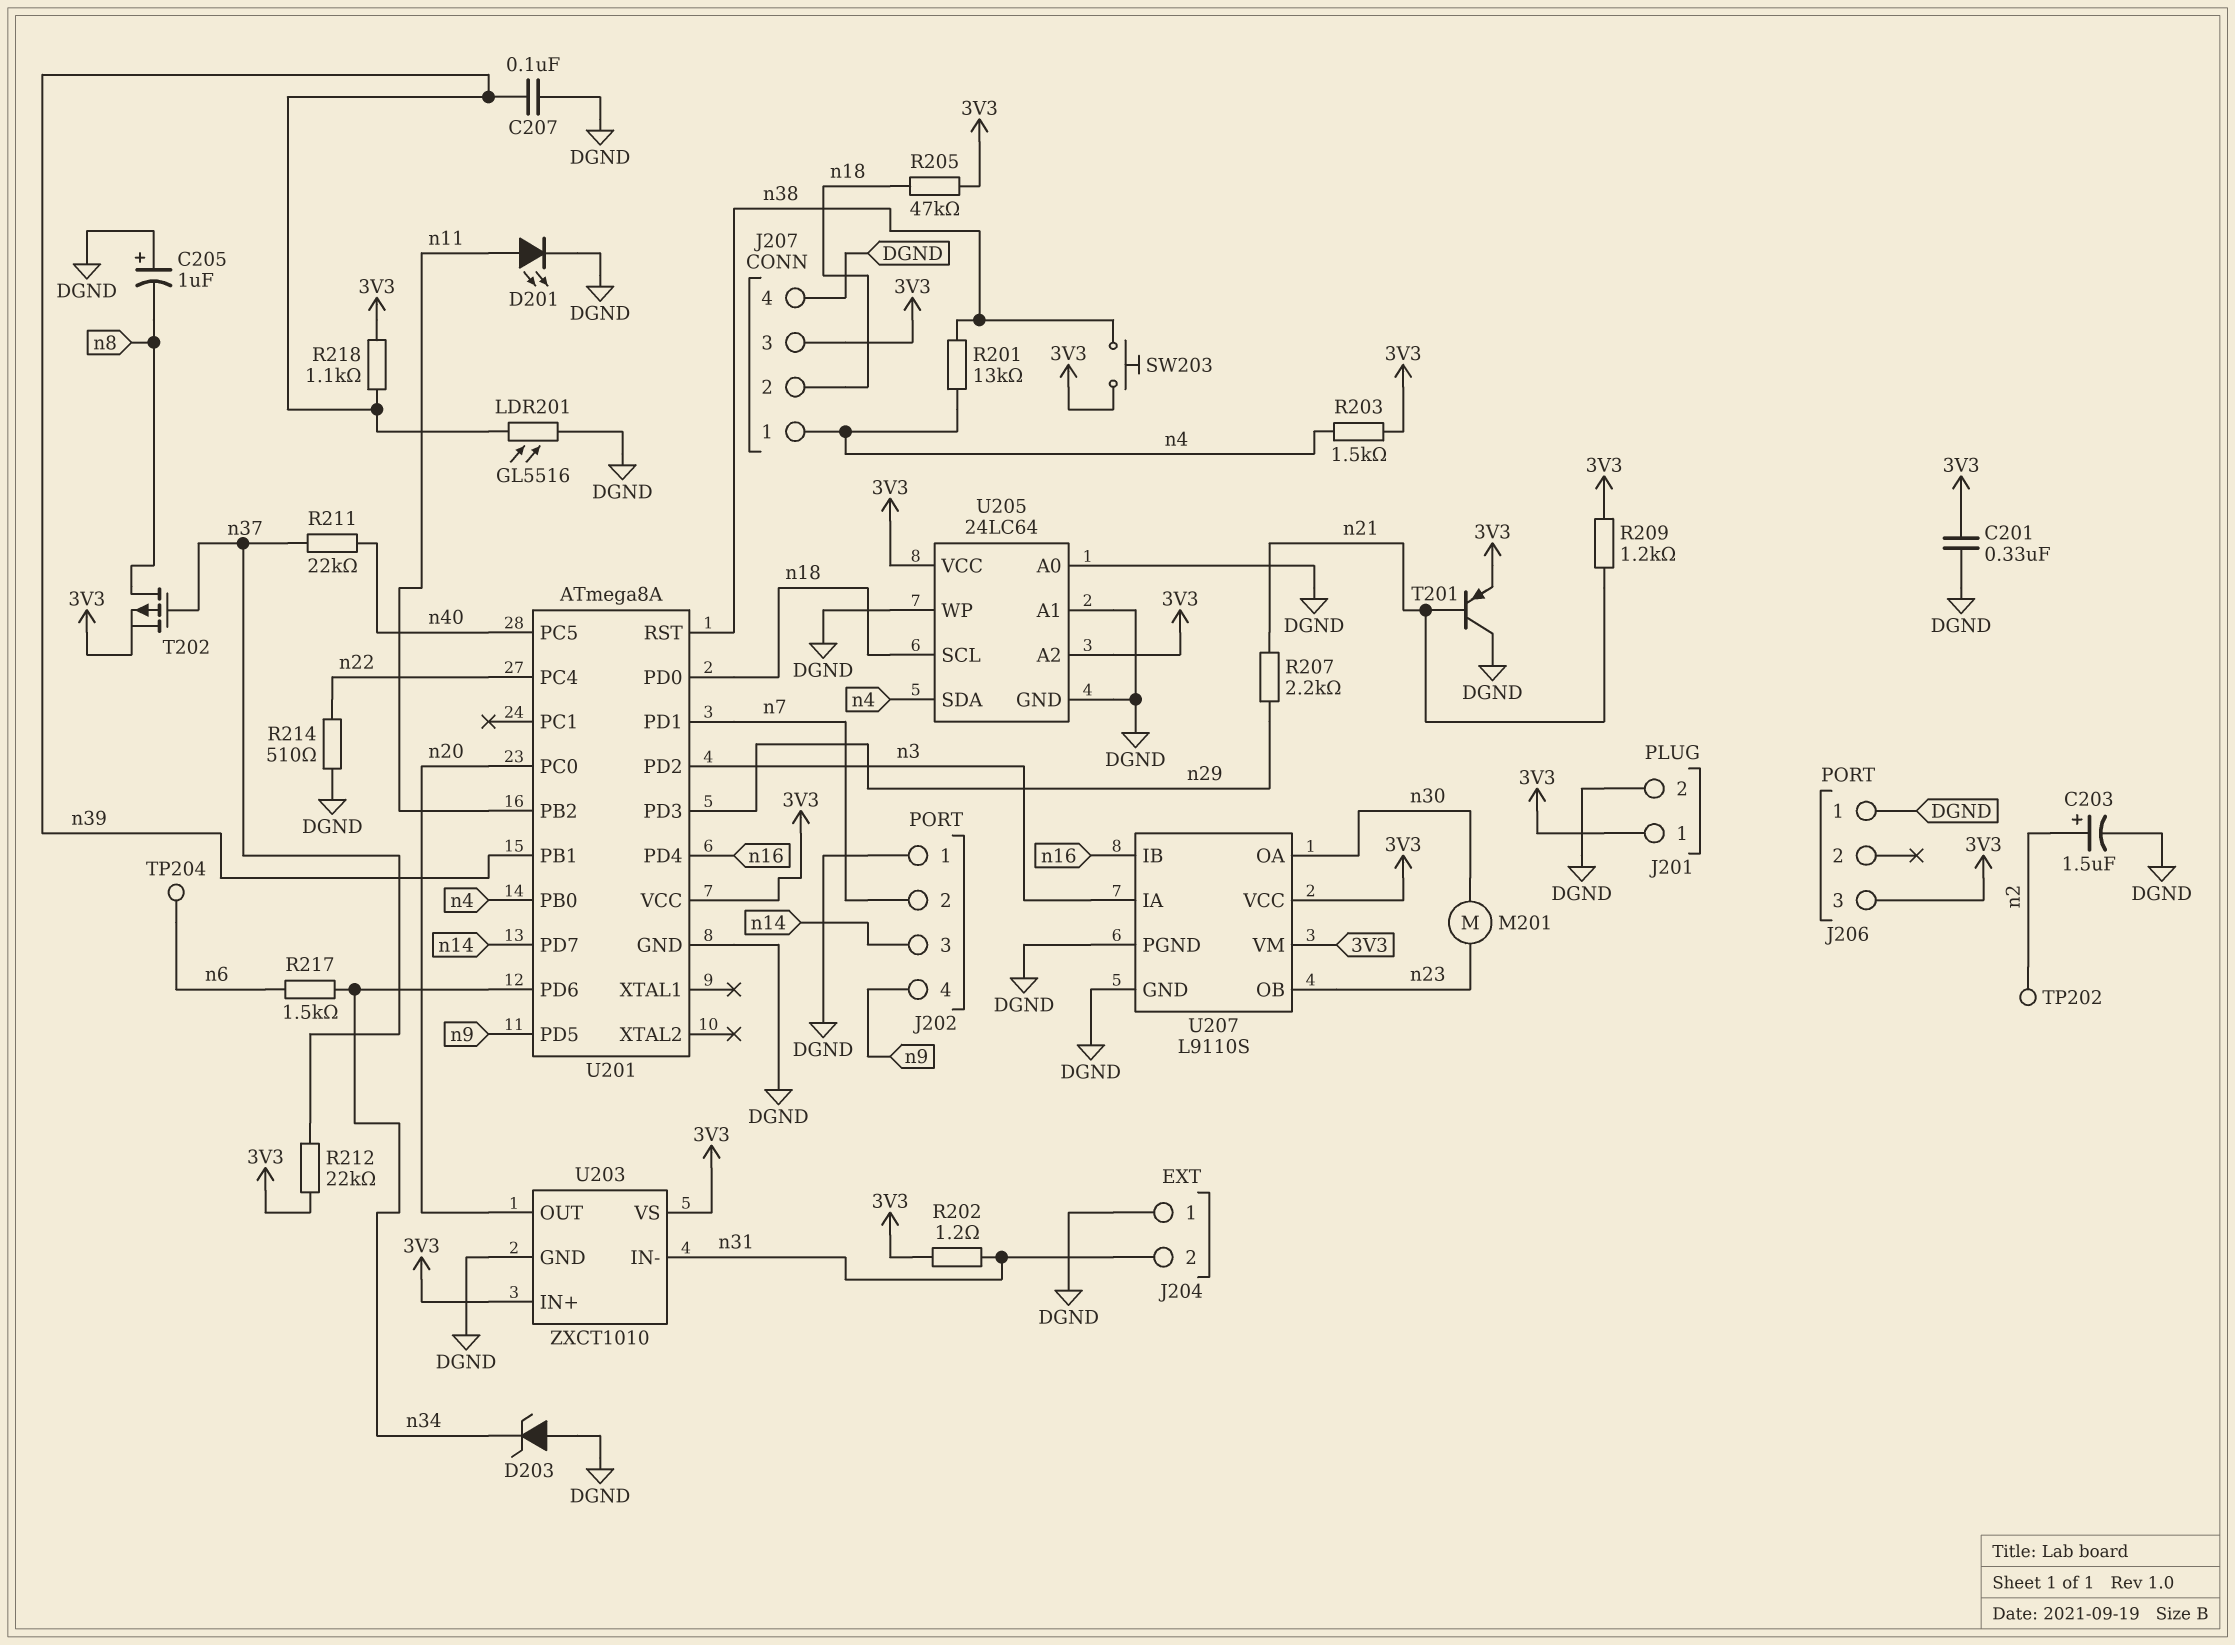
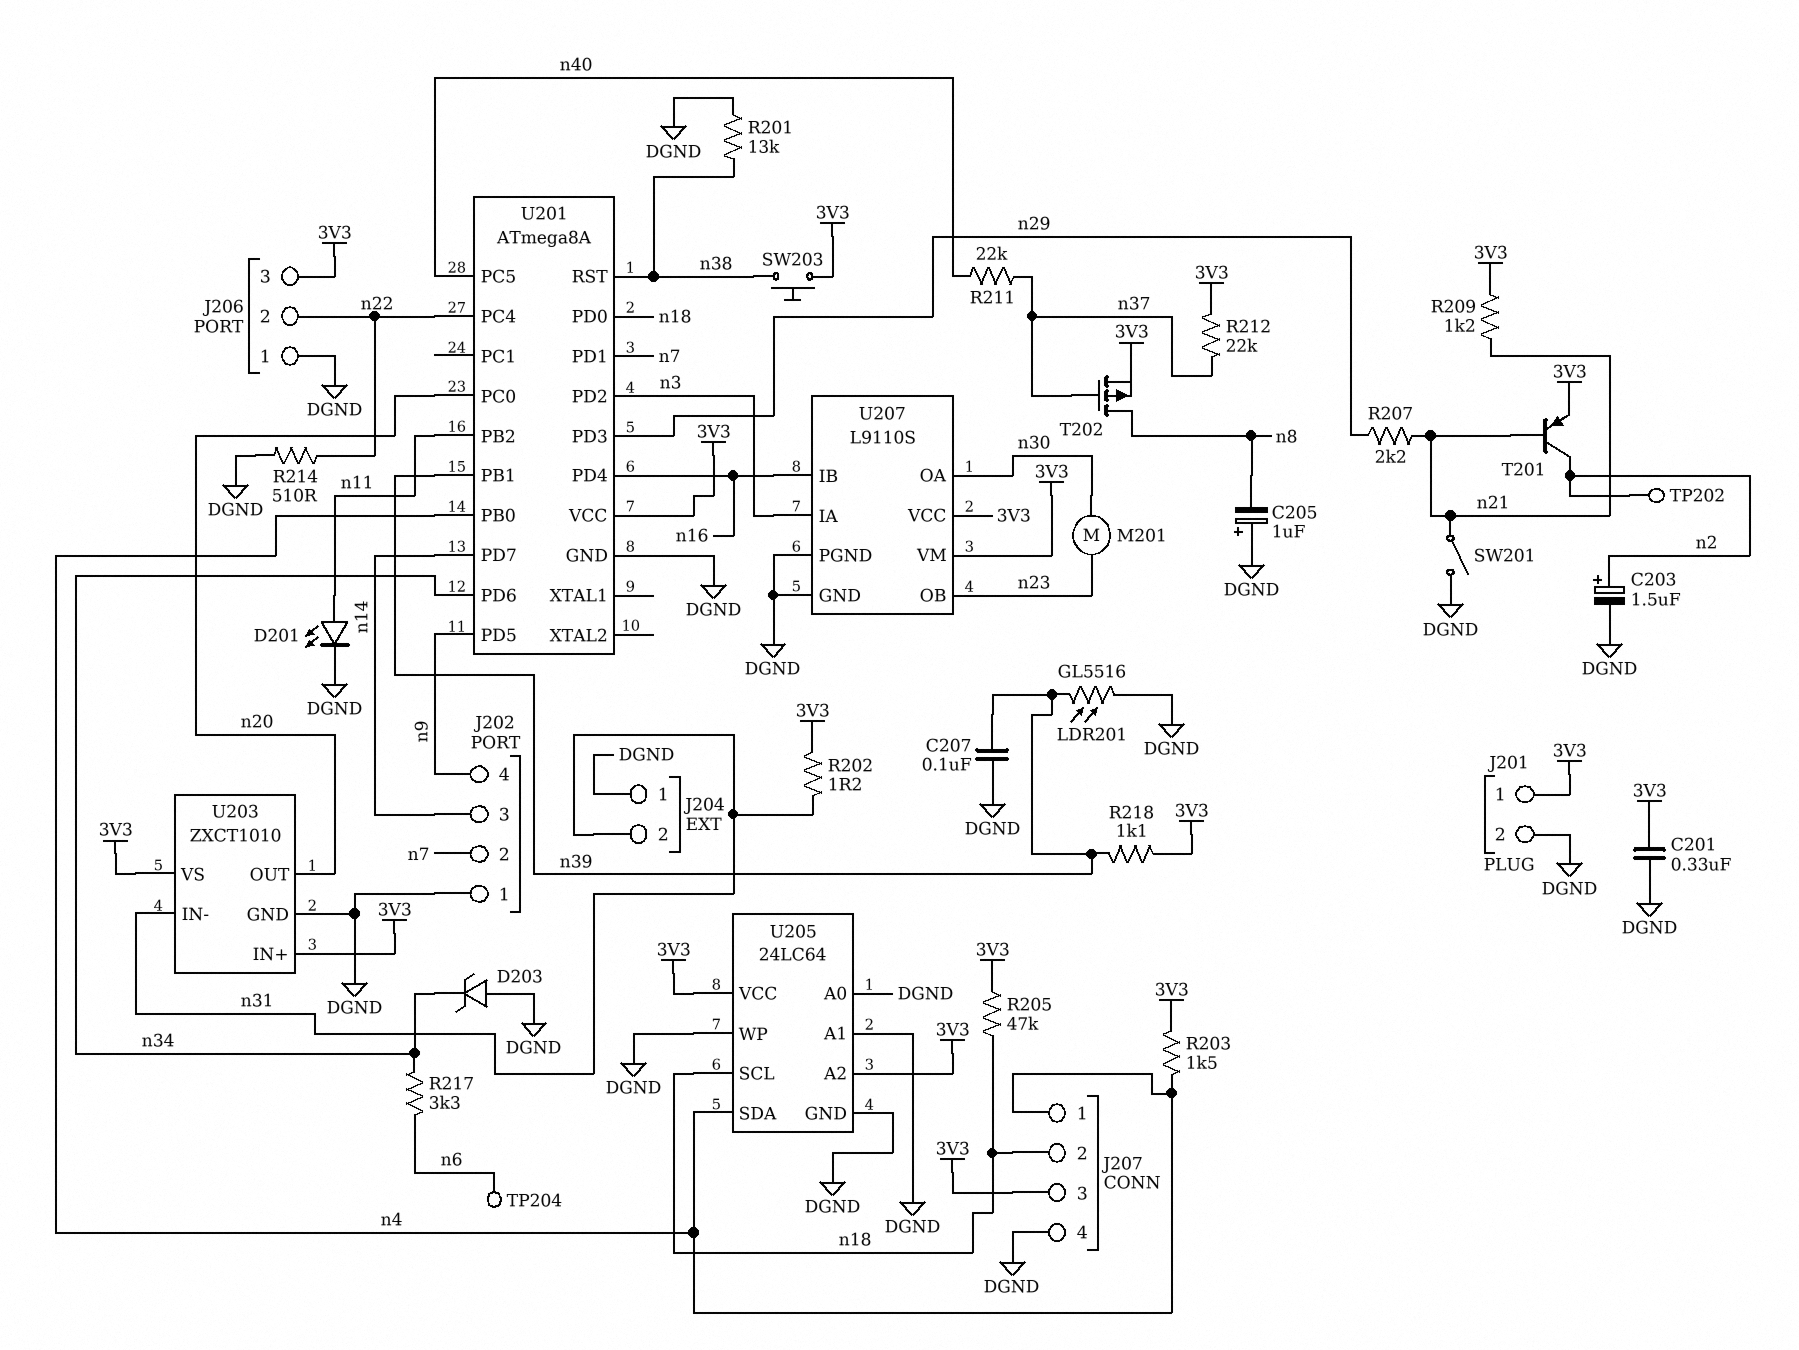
J206 pin 2: none -> n22
R201: 13k (n4, n38) -> 13k (DGND, n38)
R217: 1.5k (n6, n34) -> 3.3k (n6, n34)
SW201: none -> switch (DGND, n21)
T201: PNP (B n21, C DGND, E 3V3) -> PNP (B n21, C n2, E 3V3)

